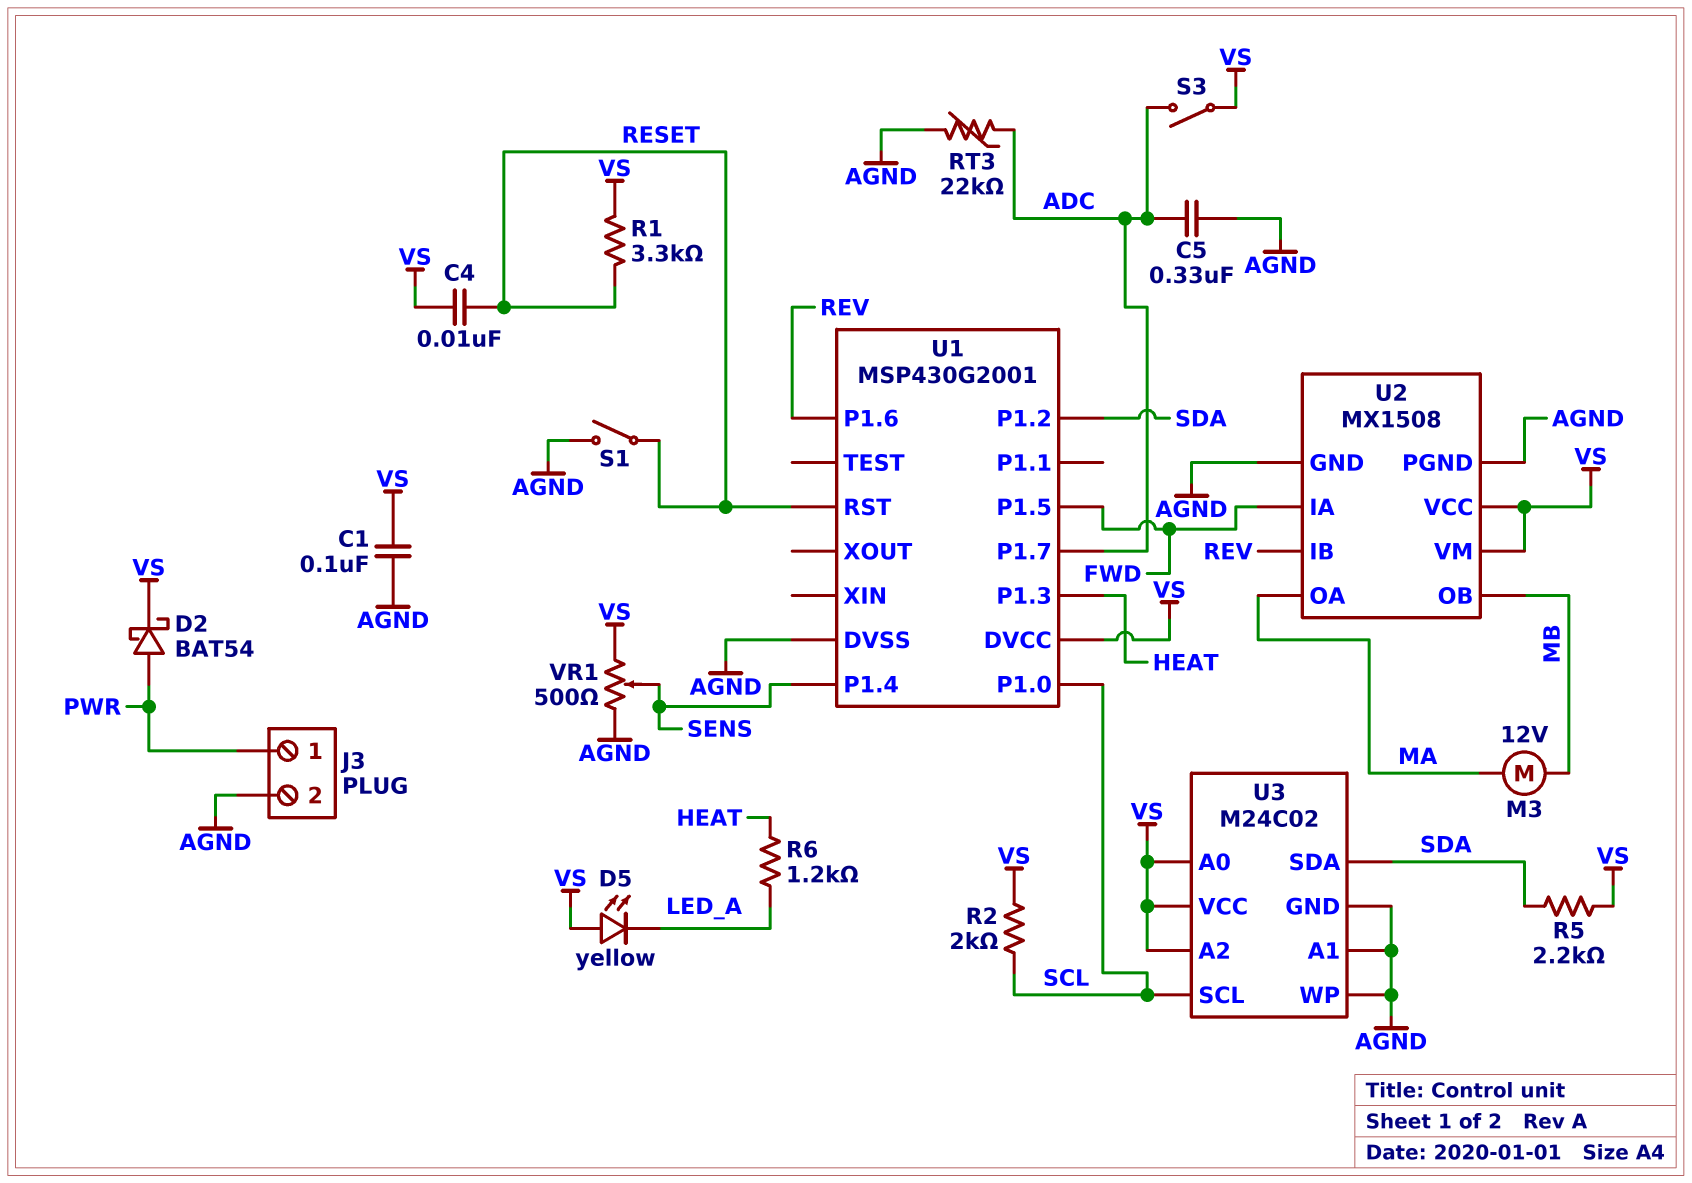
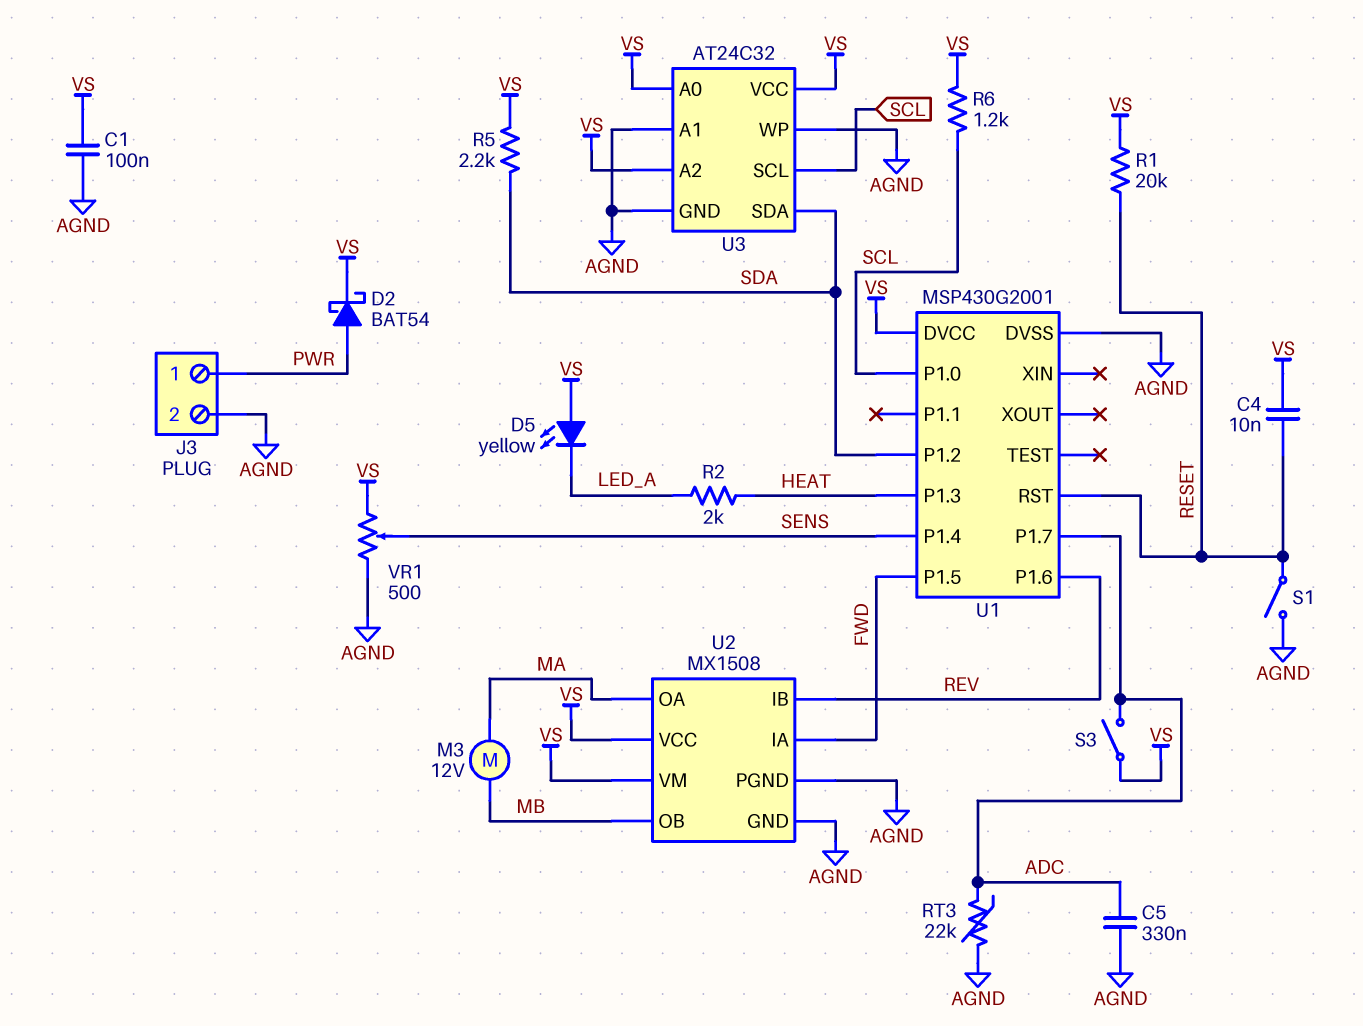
R1: 3.3k (RESET, VS) -> 20k (RESET, VS)
R2: 2k (SCL, VS) -> 2k (HEAT, LED_A)
R6: 1.2k (HEAT, LED_A) -> 1.2k (SCL, VS)
U3: M24C02 -> AT24C32

